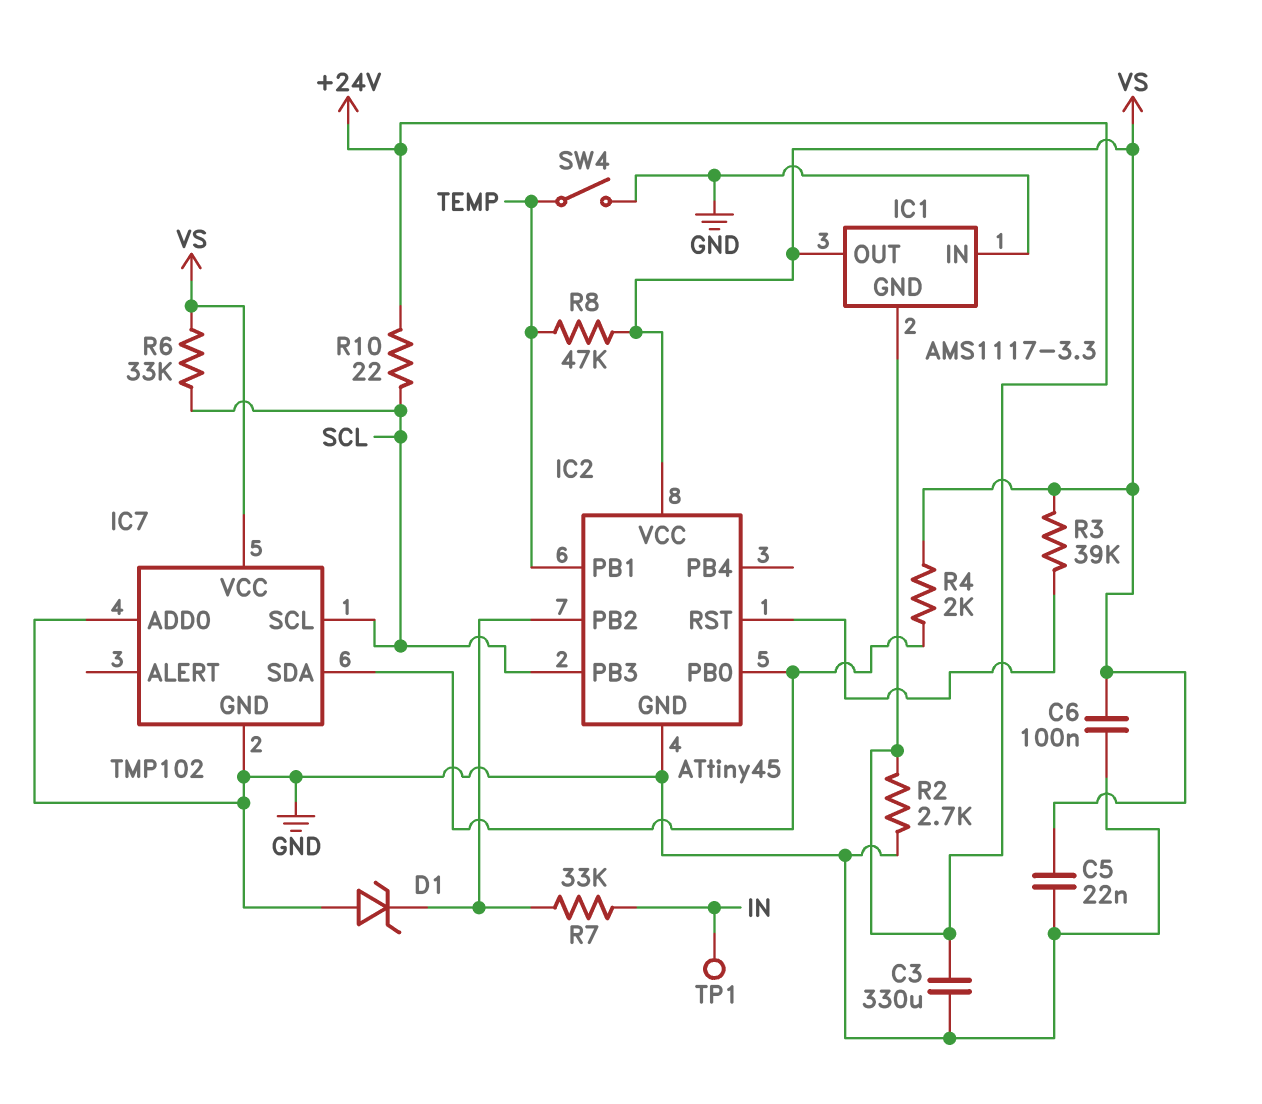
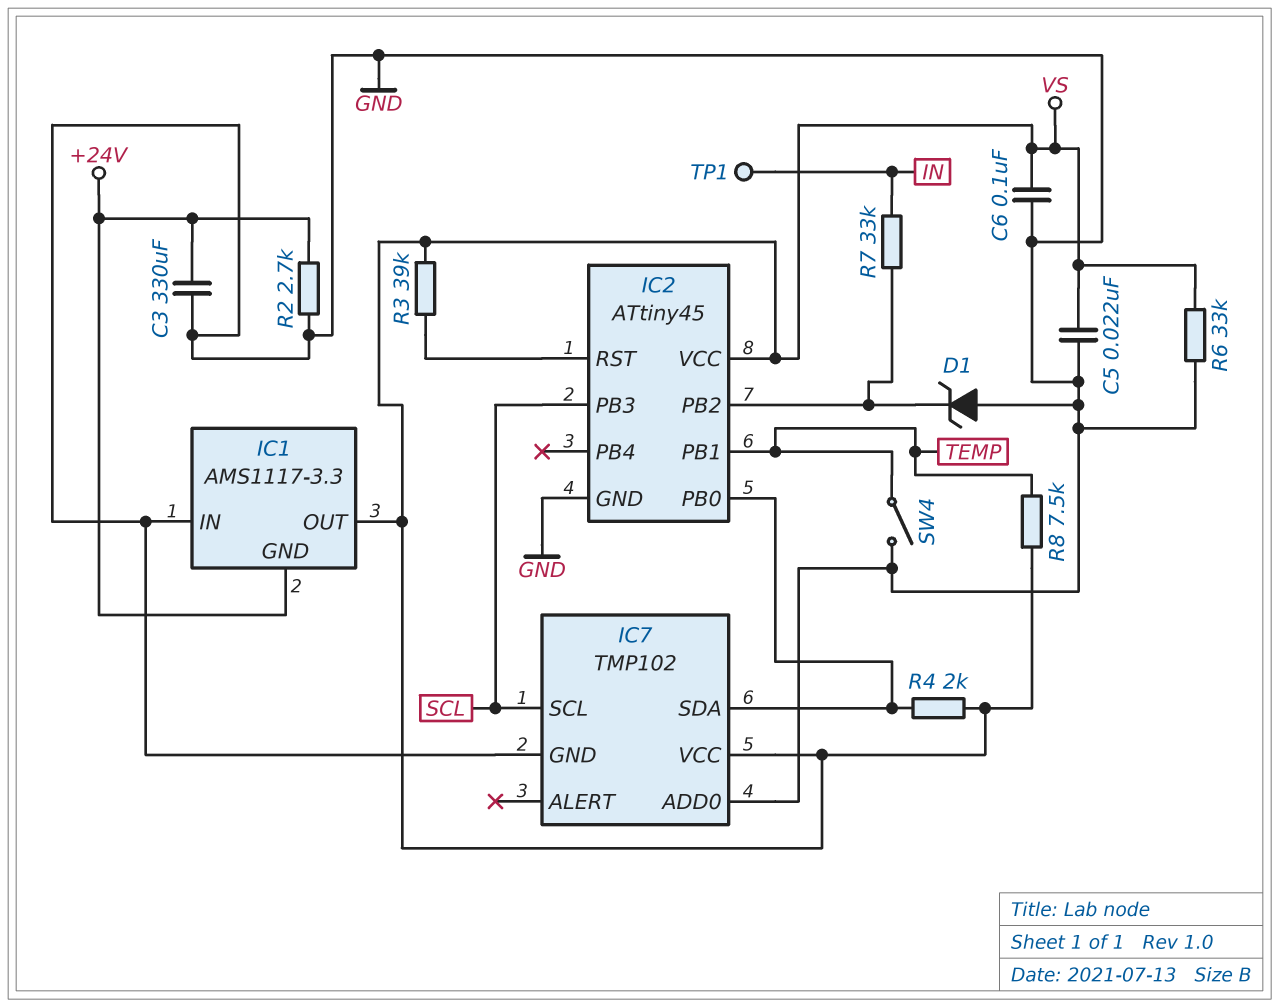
R6: 33k (SCL, VS) -> 33k (GND, VS)
R8: 47k (TEMP, VS) -> 7.5k (TEMP, VS)
R10: 22 (+24V, SCL) -> none

